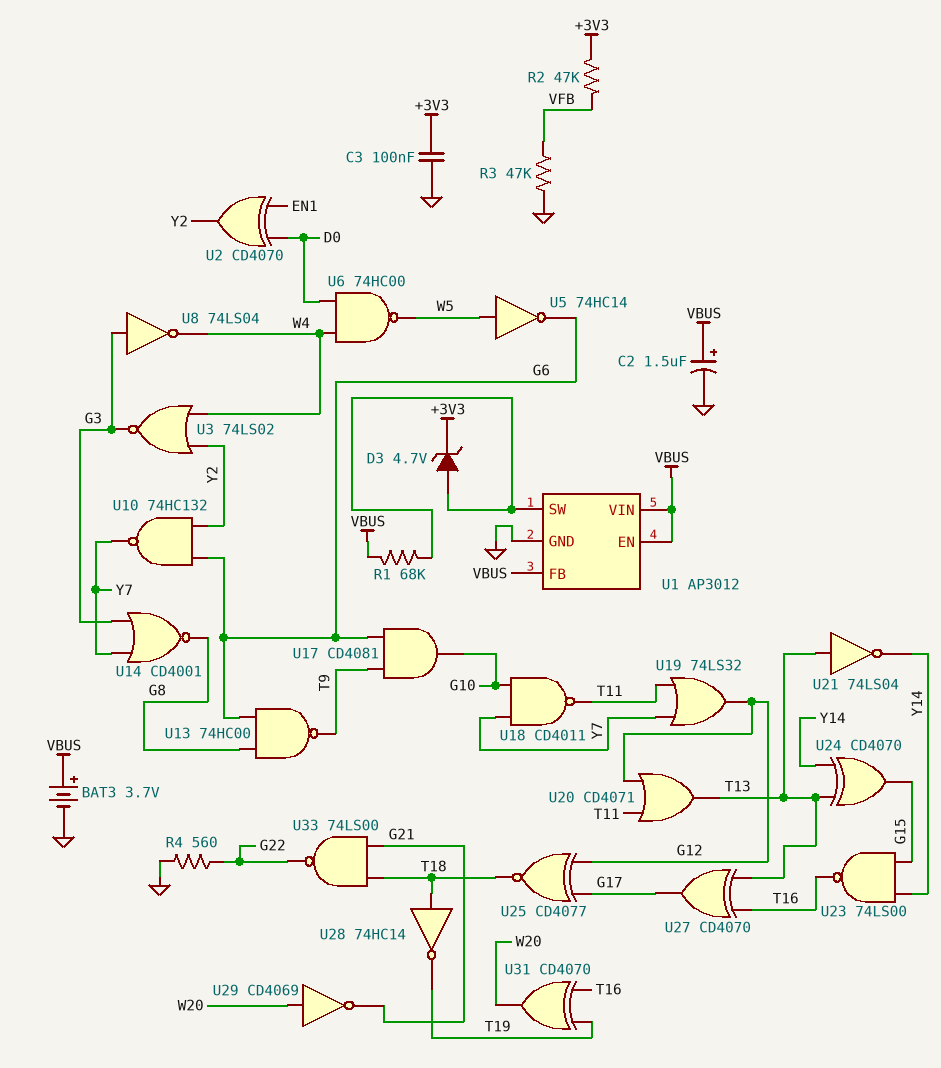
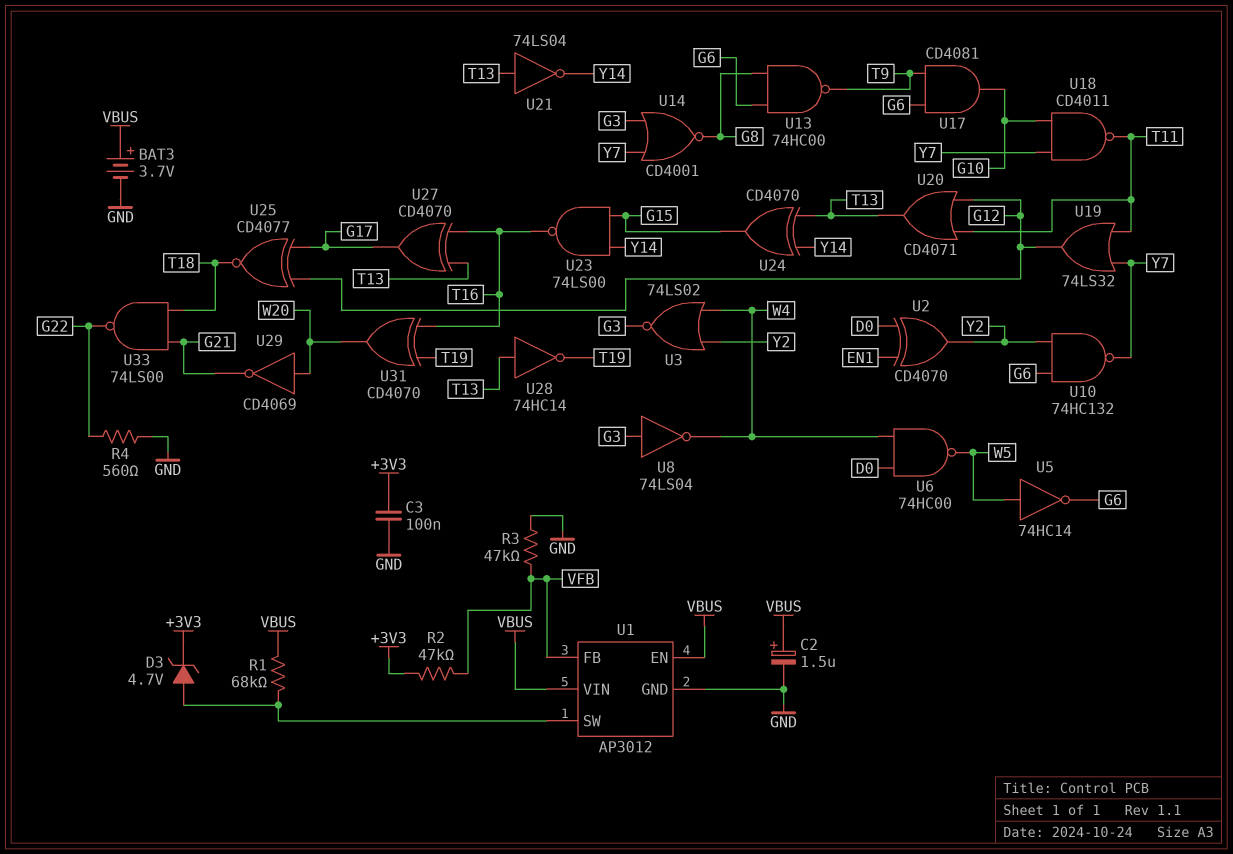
U1 pin FB: VBUS -> VFB
U28: NOT 74HC14 (in T18, out T19) -> NOT 74HC14 (in T13, out T19)

